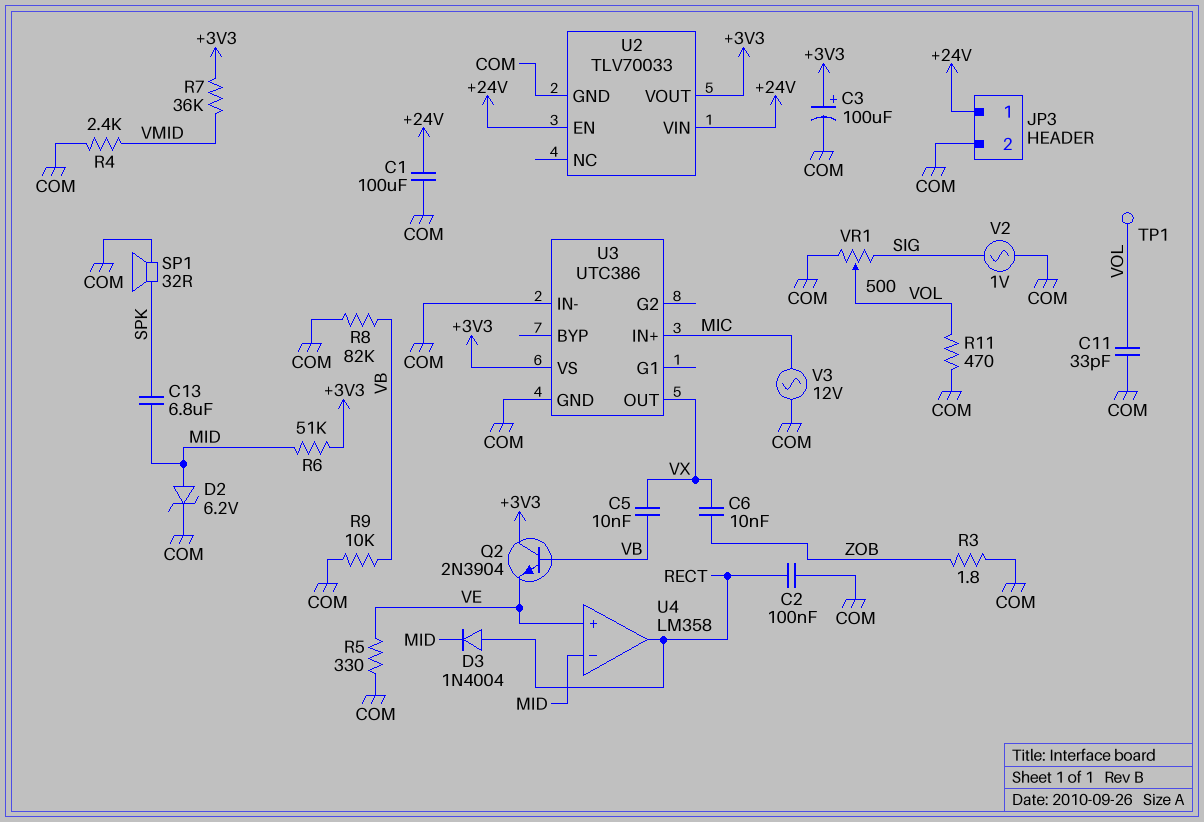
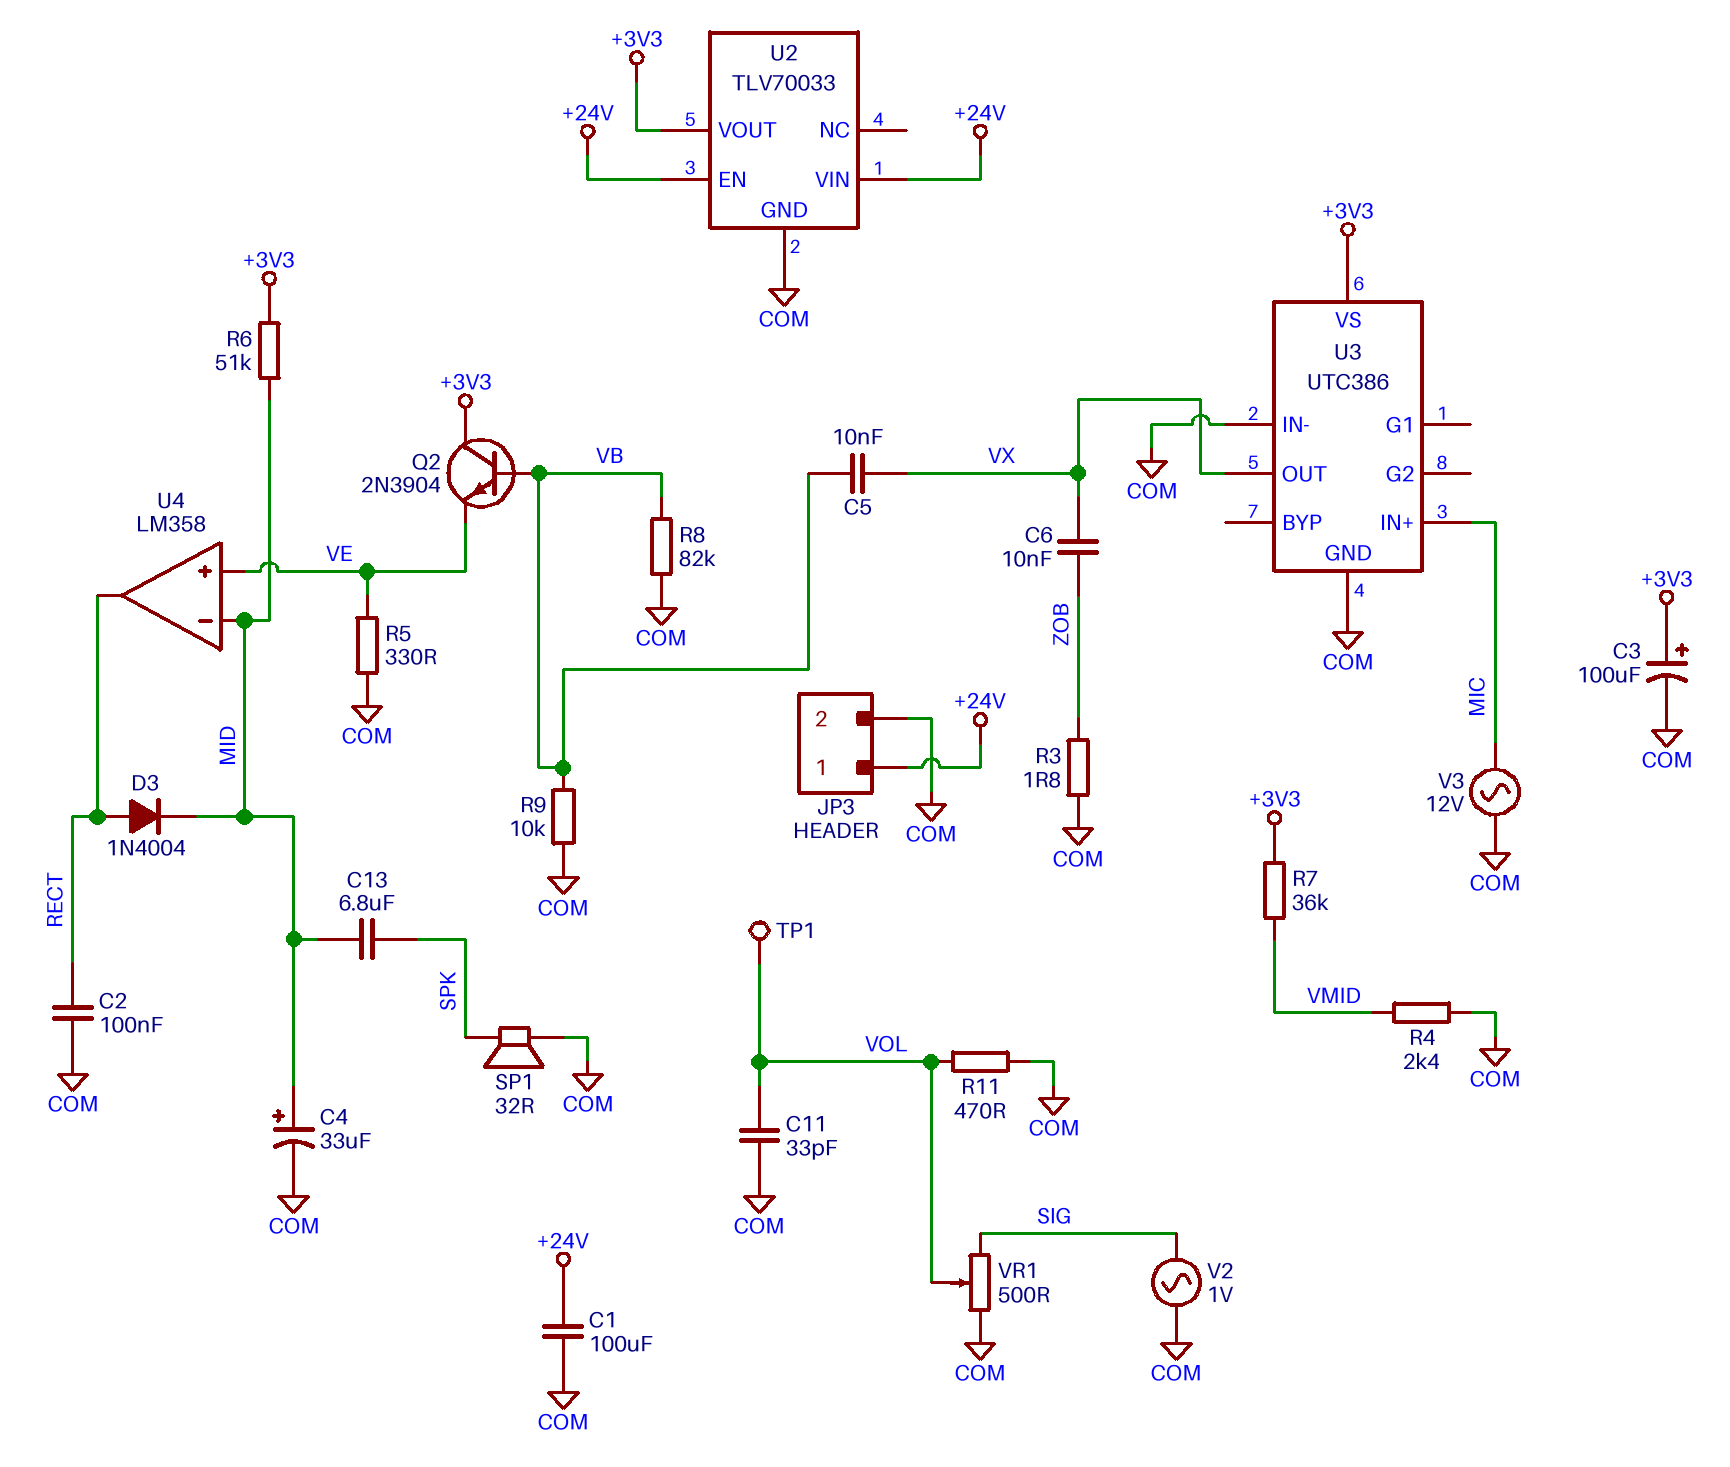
C4: none -> 33uF (plus MID, minus COM)
D2: zener 6.2V (A MID, K COM) -> none

